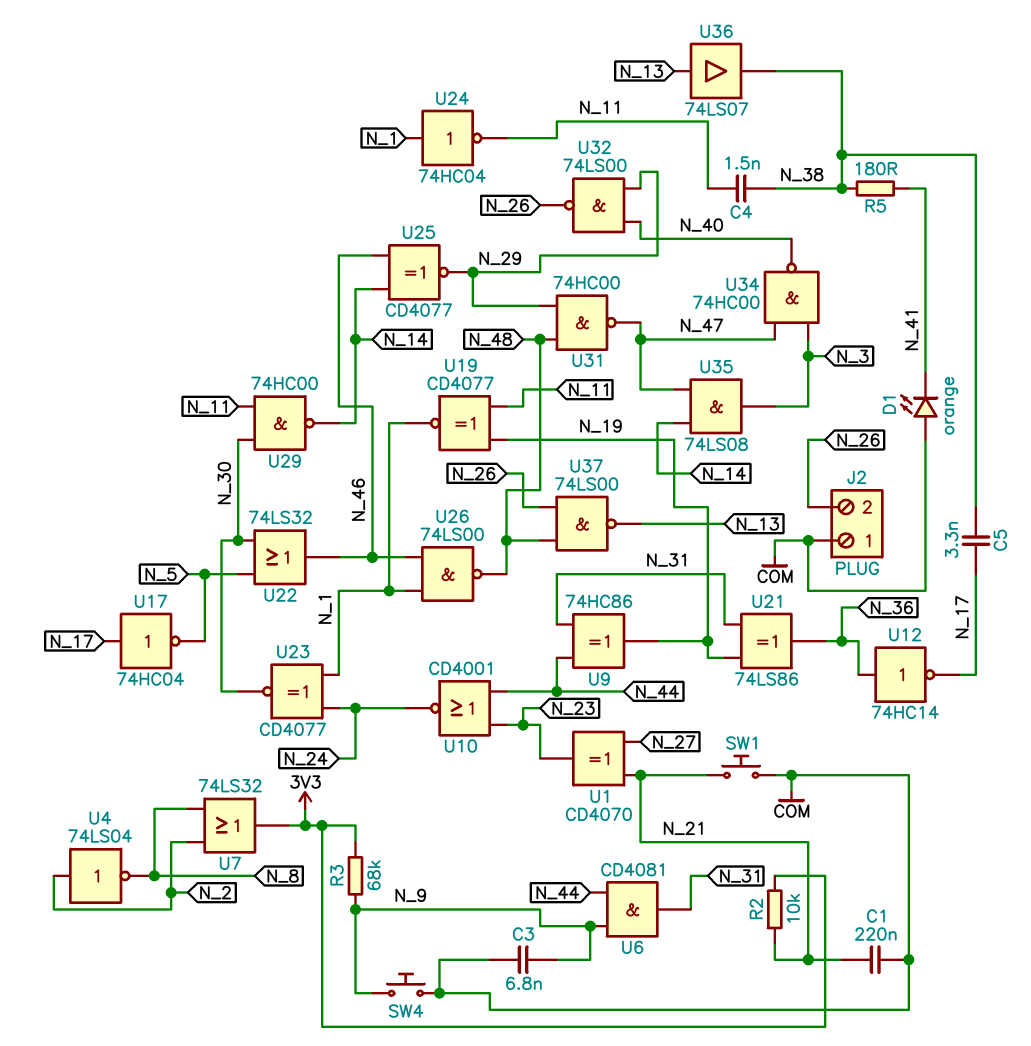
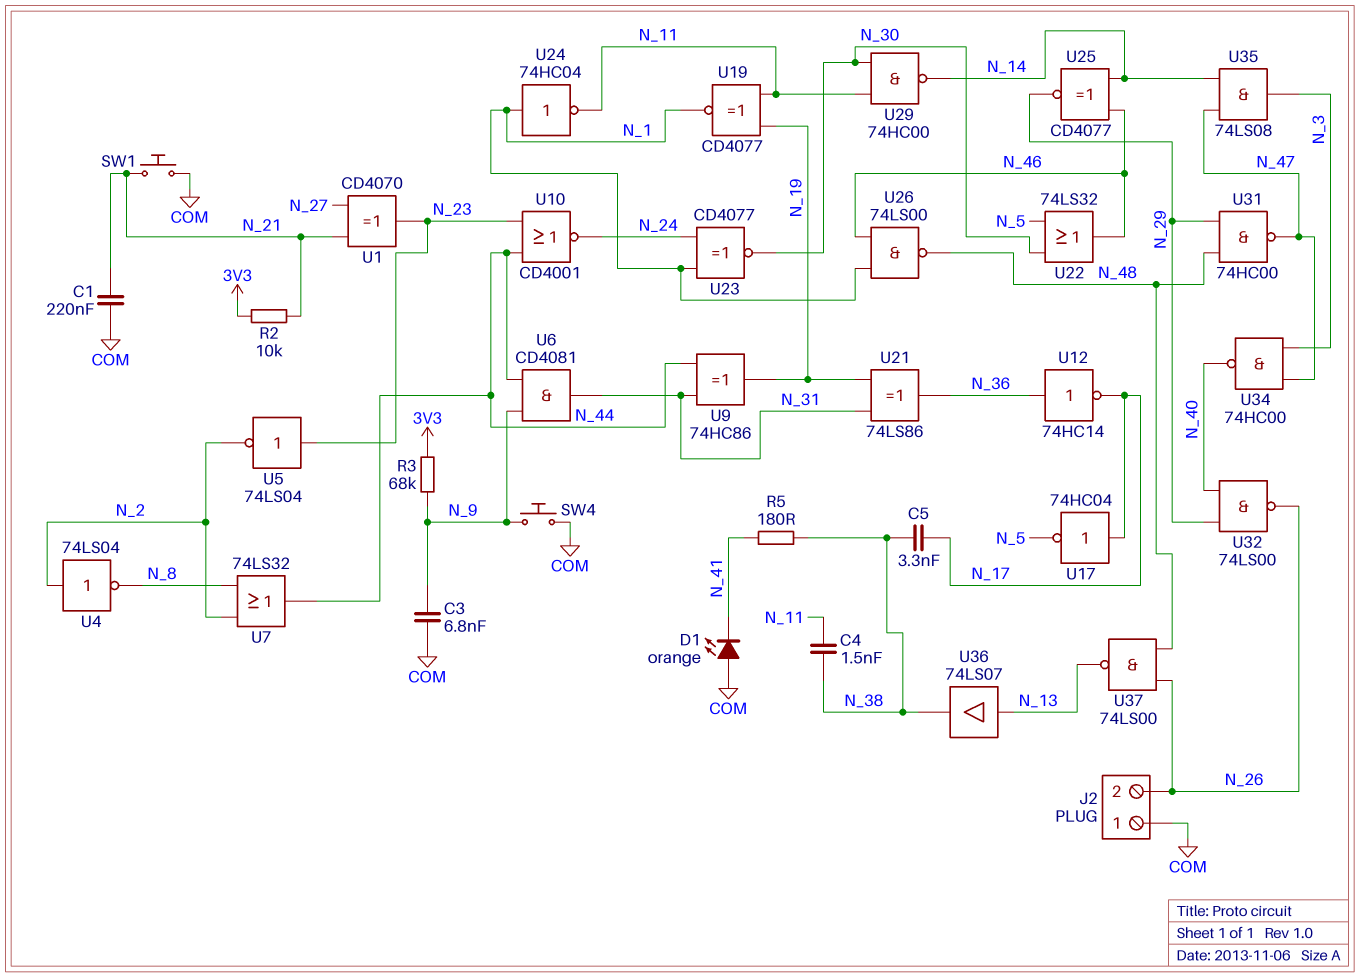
U5: none -> NOT 74LS04 (in N_23, out N_2)
U7: OR 74LS32 (in N_2, in N_8, out 3V3) -> OR 74LS32 (in N_2, in N_8, out N_44)

